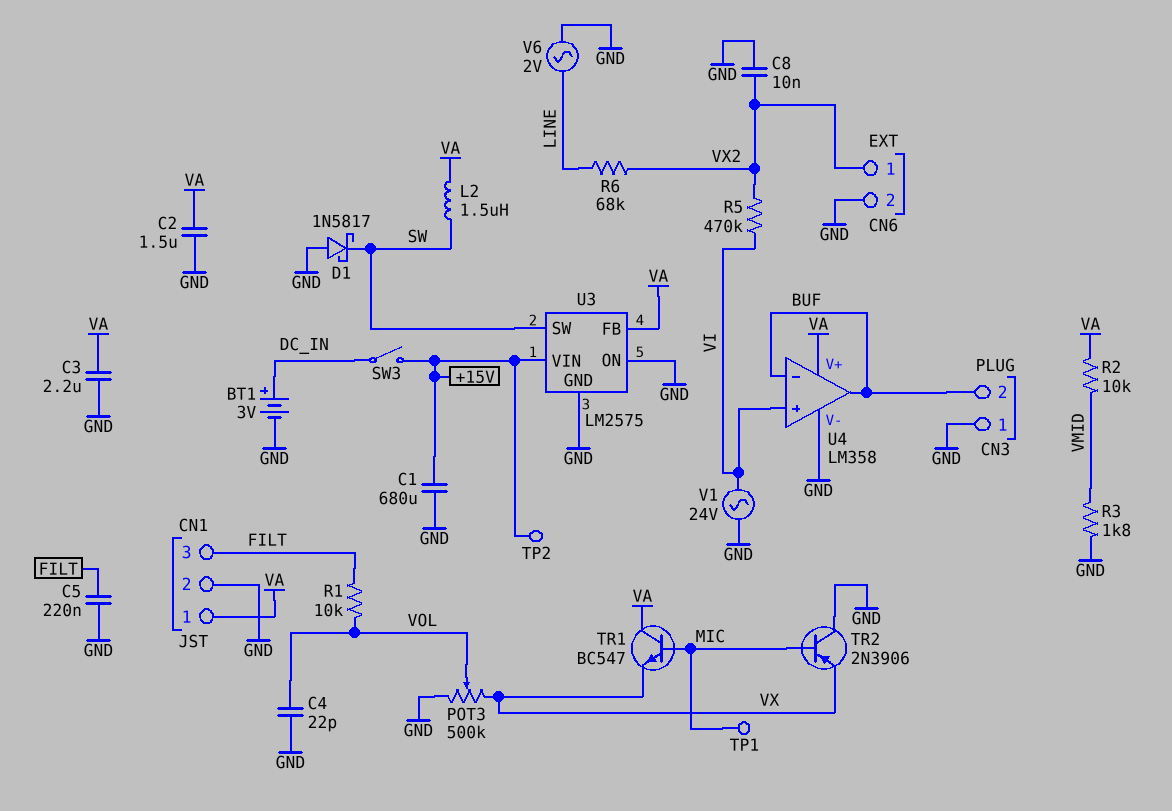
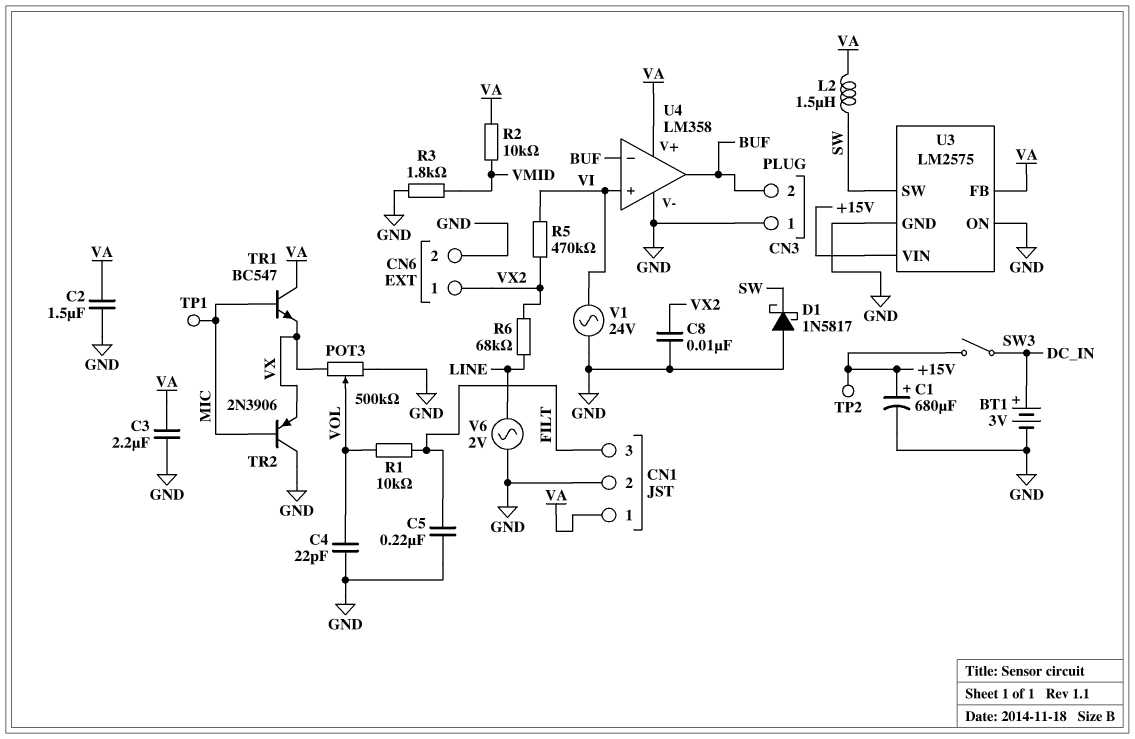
C1: 680uF (+15V, GND) -> 680uF (plus +15V, minus GND)

